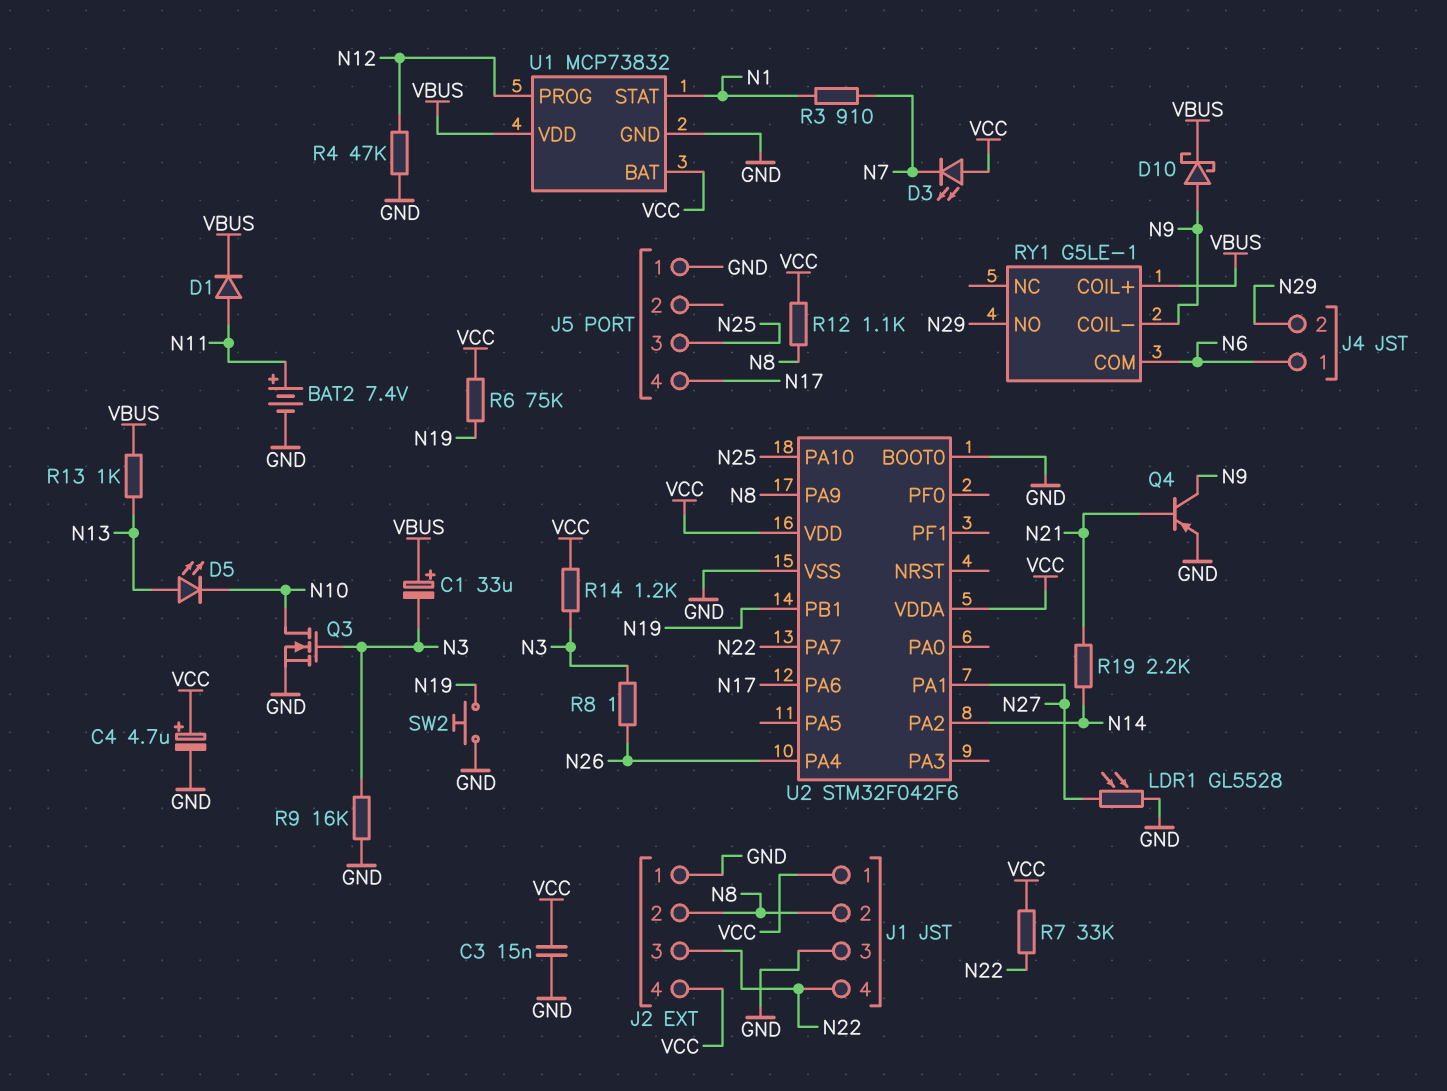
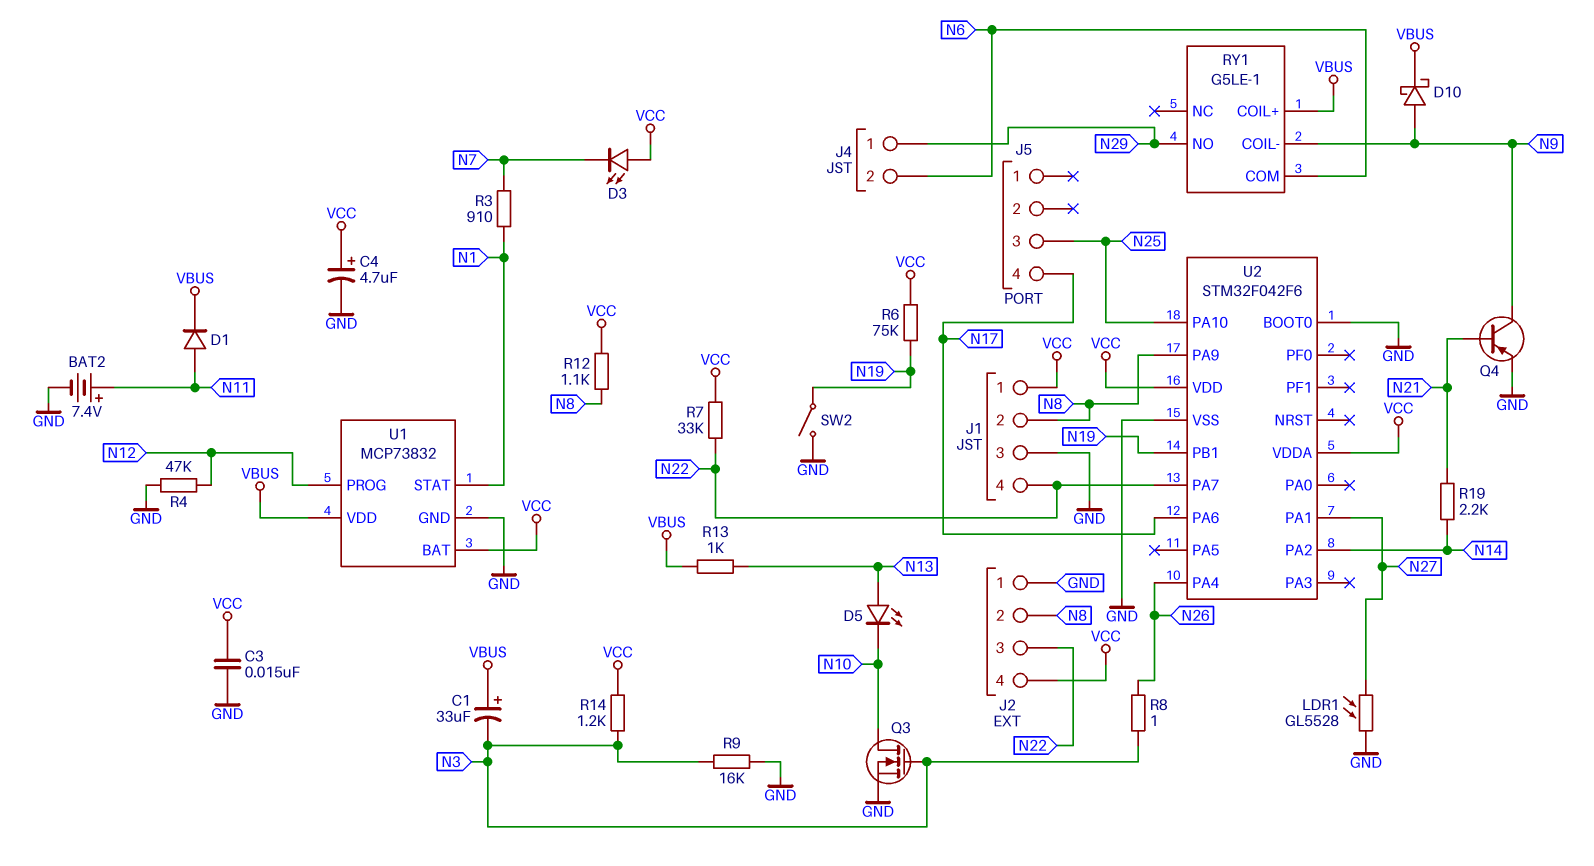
J4 pin 1: N6 -> N29
J4 pin 2: N29 -> N6
J5 pin 1: GND -> none
SW2: button (GND, N19) -> switch (GND, N19)

